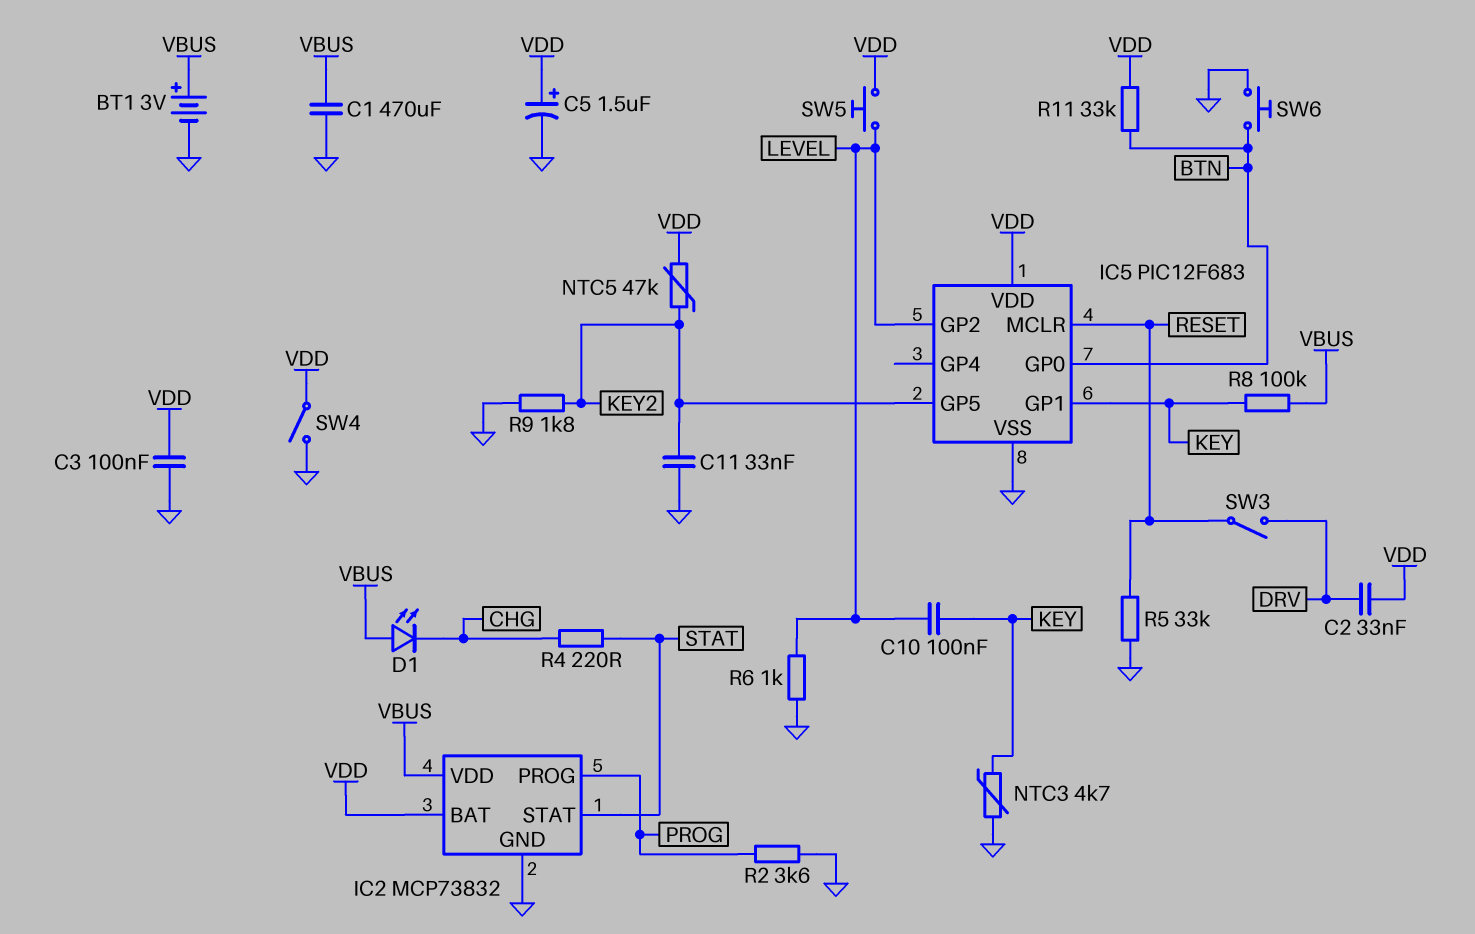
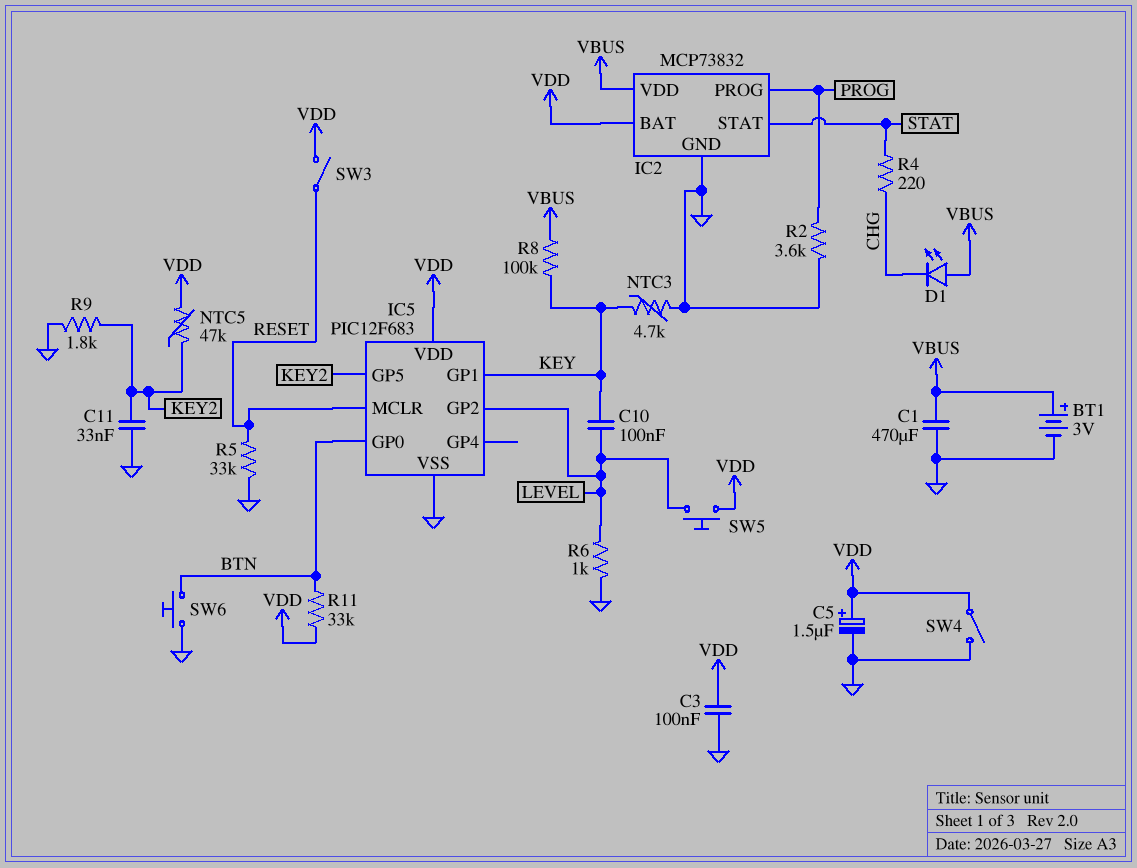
C2: 33nF (DRV, VDD) -> none
SW3: switch (DRV, RESET) -> switch (RESET, VDD)

